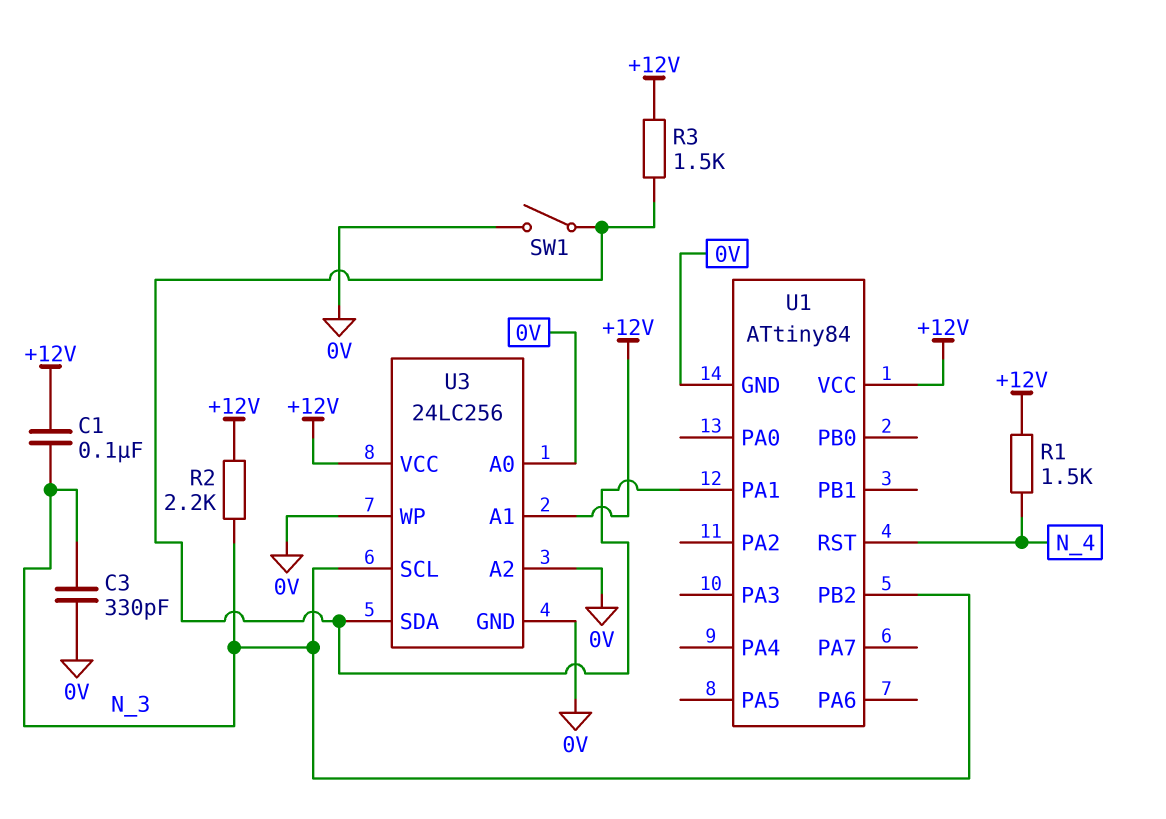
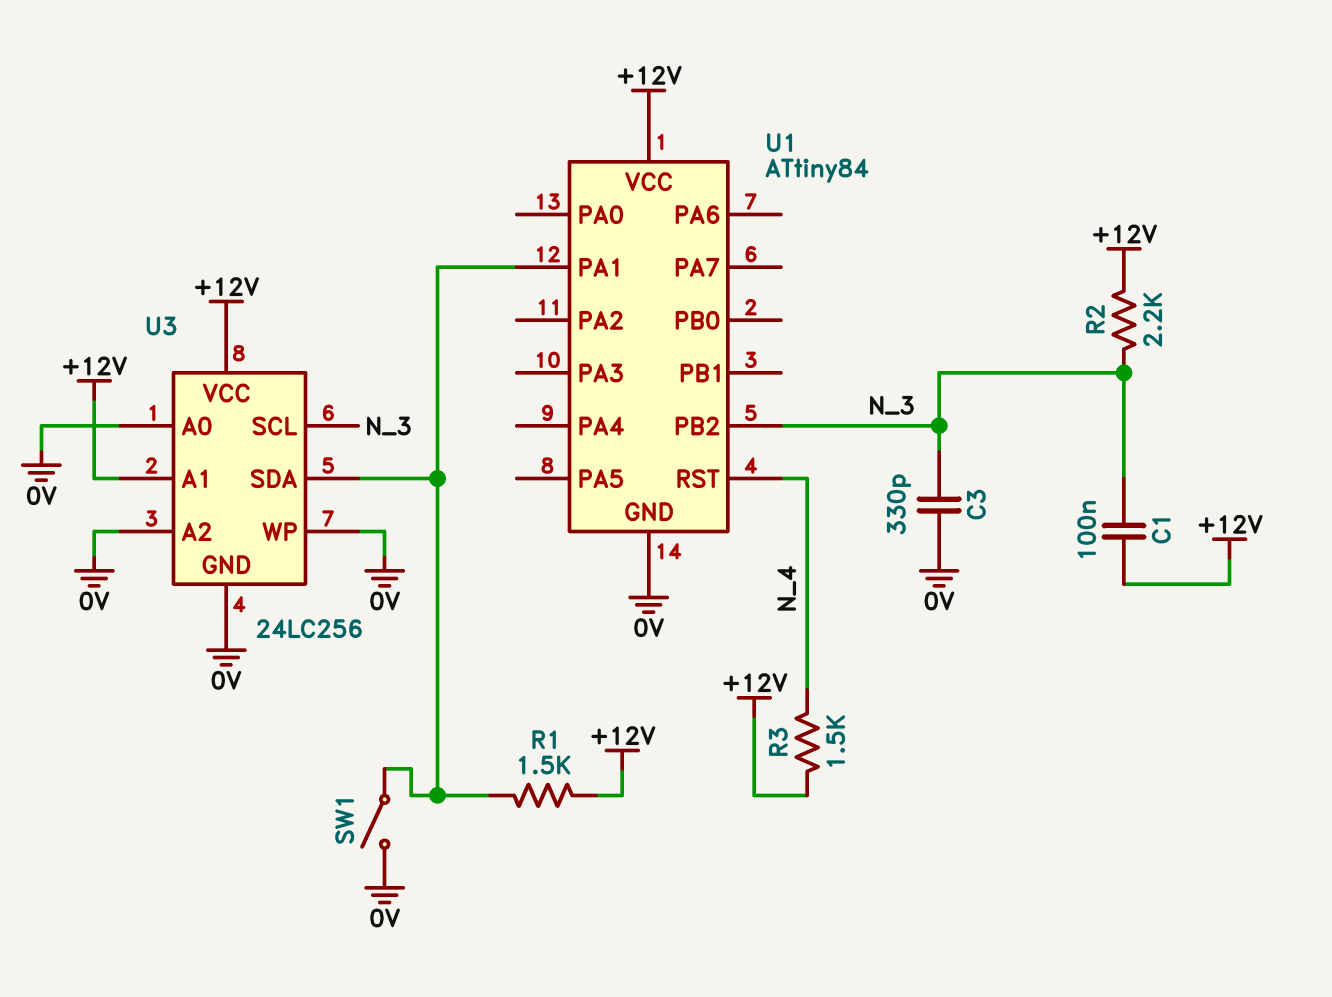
R1: 1.5k (+12V, N_4) -> 1.5k (+12V, U1/PA1)
R3: 1.5k (+12V, U1/PA1) -> 1.5k (+12V, N_4)

